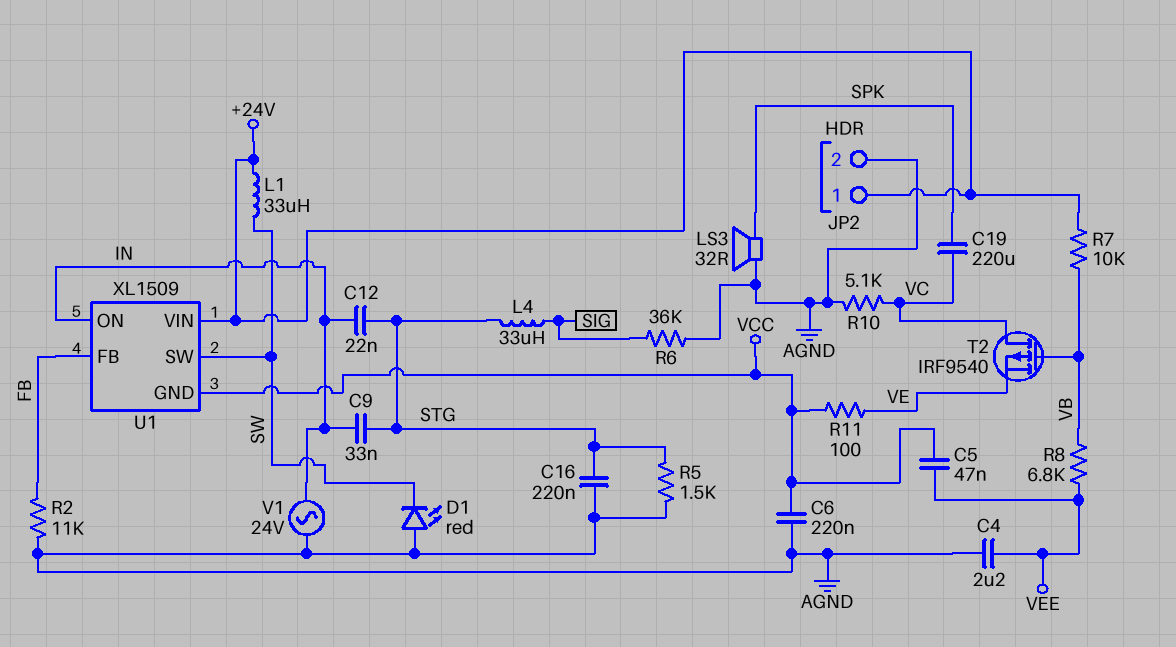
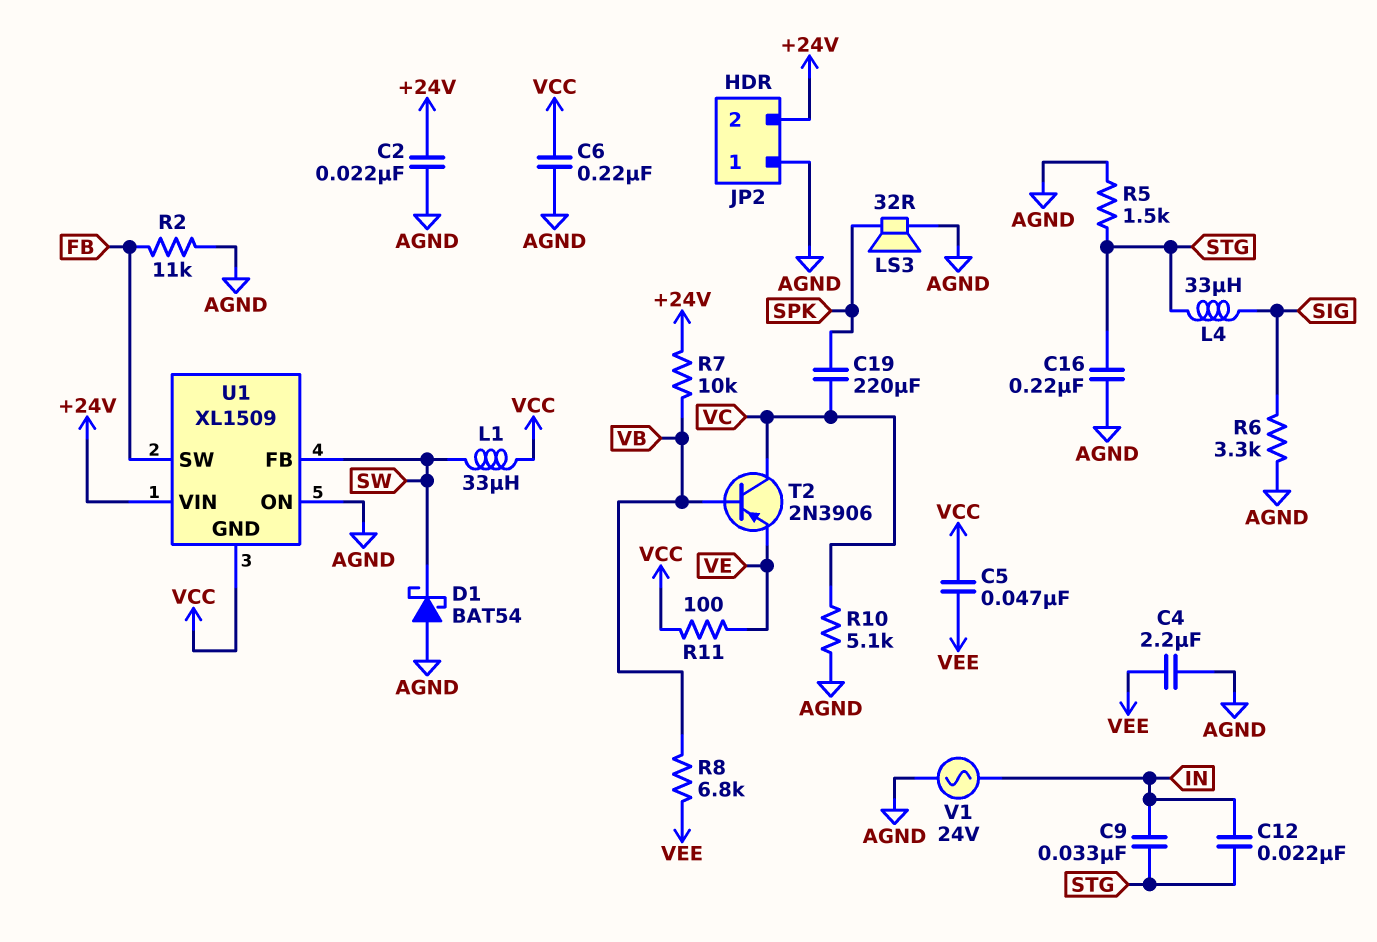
C2: none -> 22nF (+24V, AGND)
D1: LED red (A AGND, K SW) -> schottky BAT54 (A AGND, K SW)
JP2 pin 1: +24V -> AGND
JP2 pin 2: AGND -> +24V
L1: 33uH (+24V, SW) -> 33uH (SW, VCC)
R6: 36k (AGND, SIG) -> 3.3k (AGND, SIG)
T2: PMOS IRF9540 (G VB, D VC, S VE) -> PNP 2N3906 (B VB, C VC, E VE)
U1 pin FB: FB -> SW
U1 pin ON: IN -> AGND
U1 pin SW: SW -> FB

